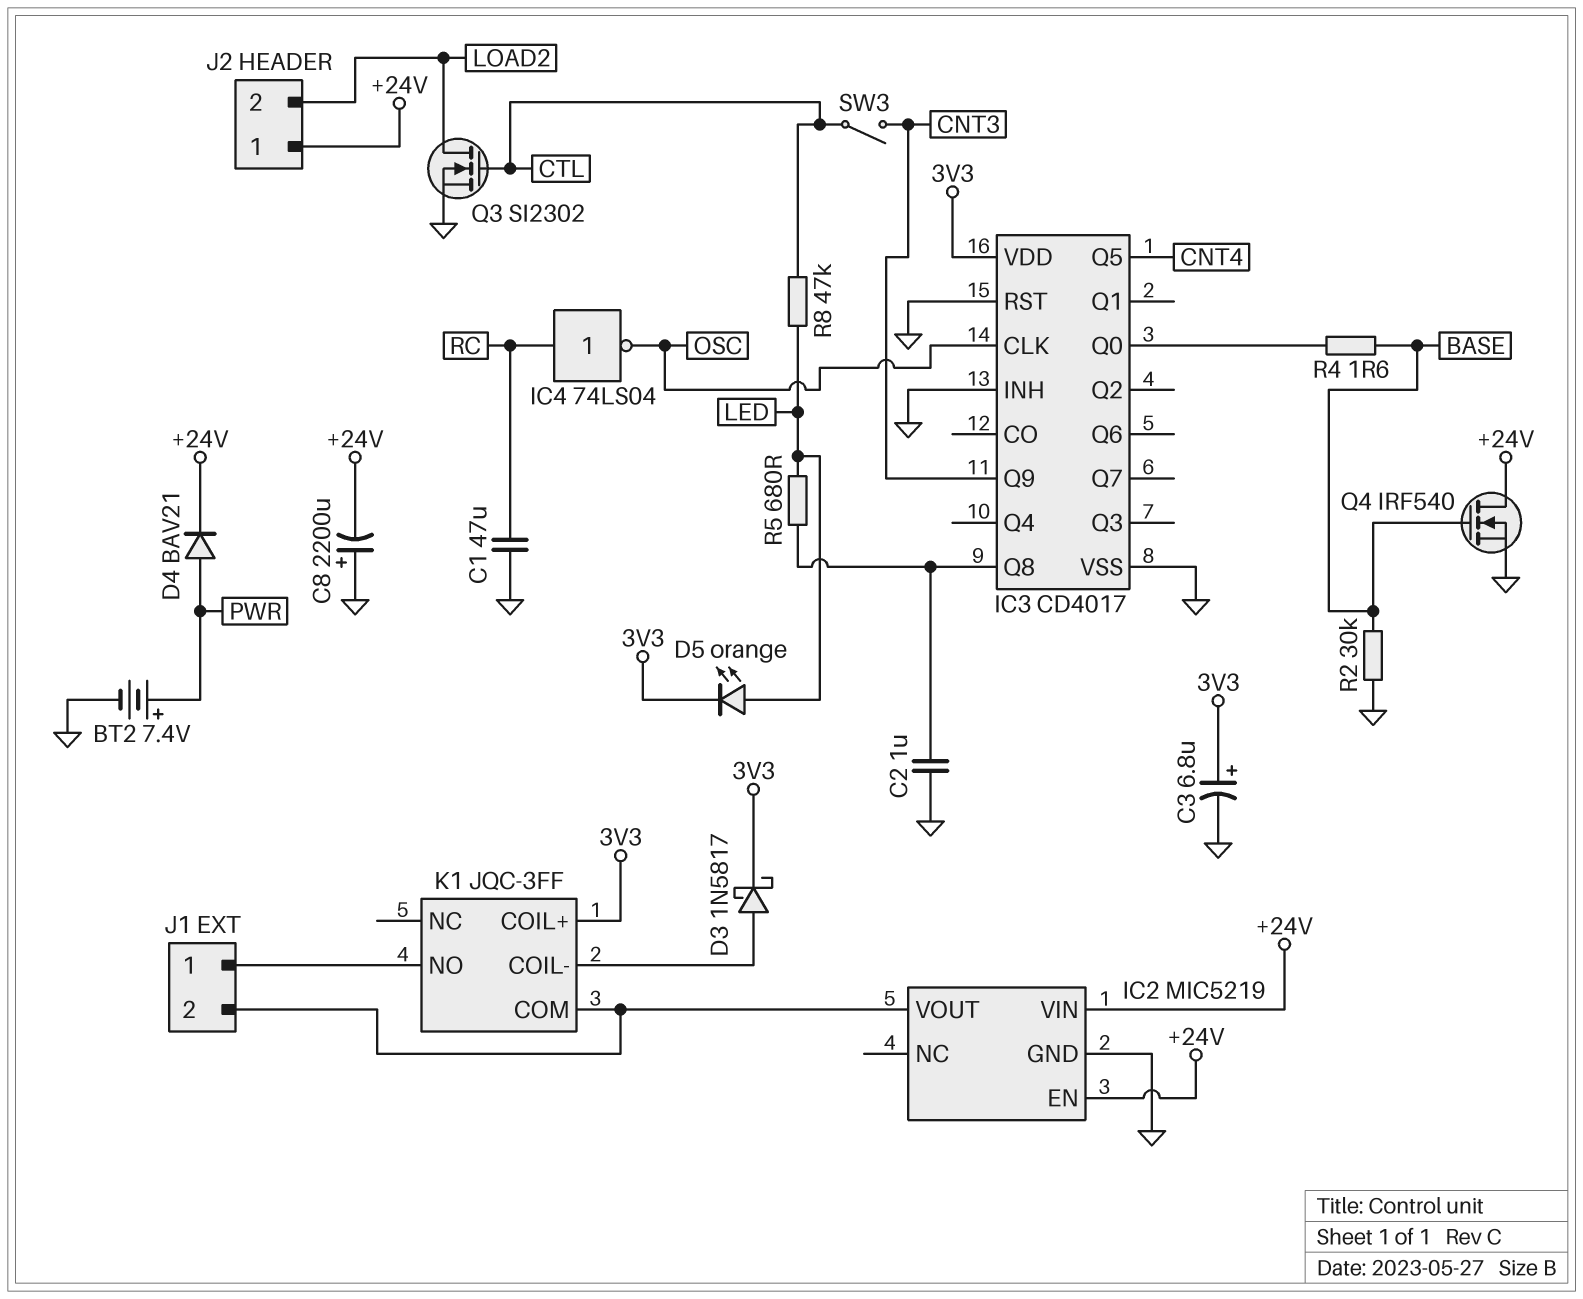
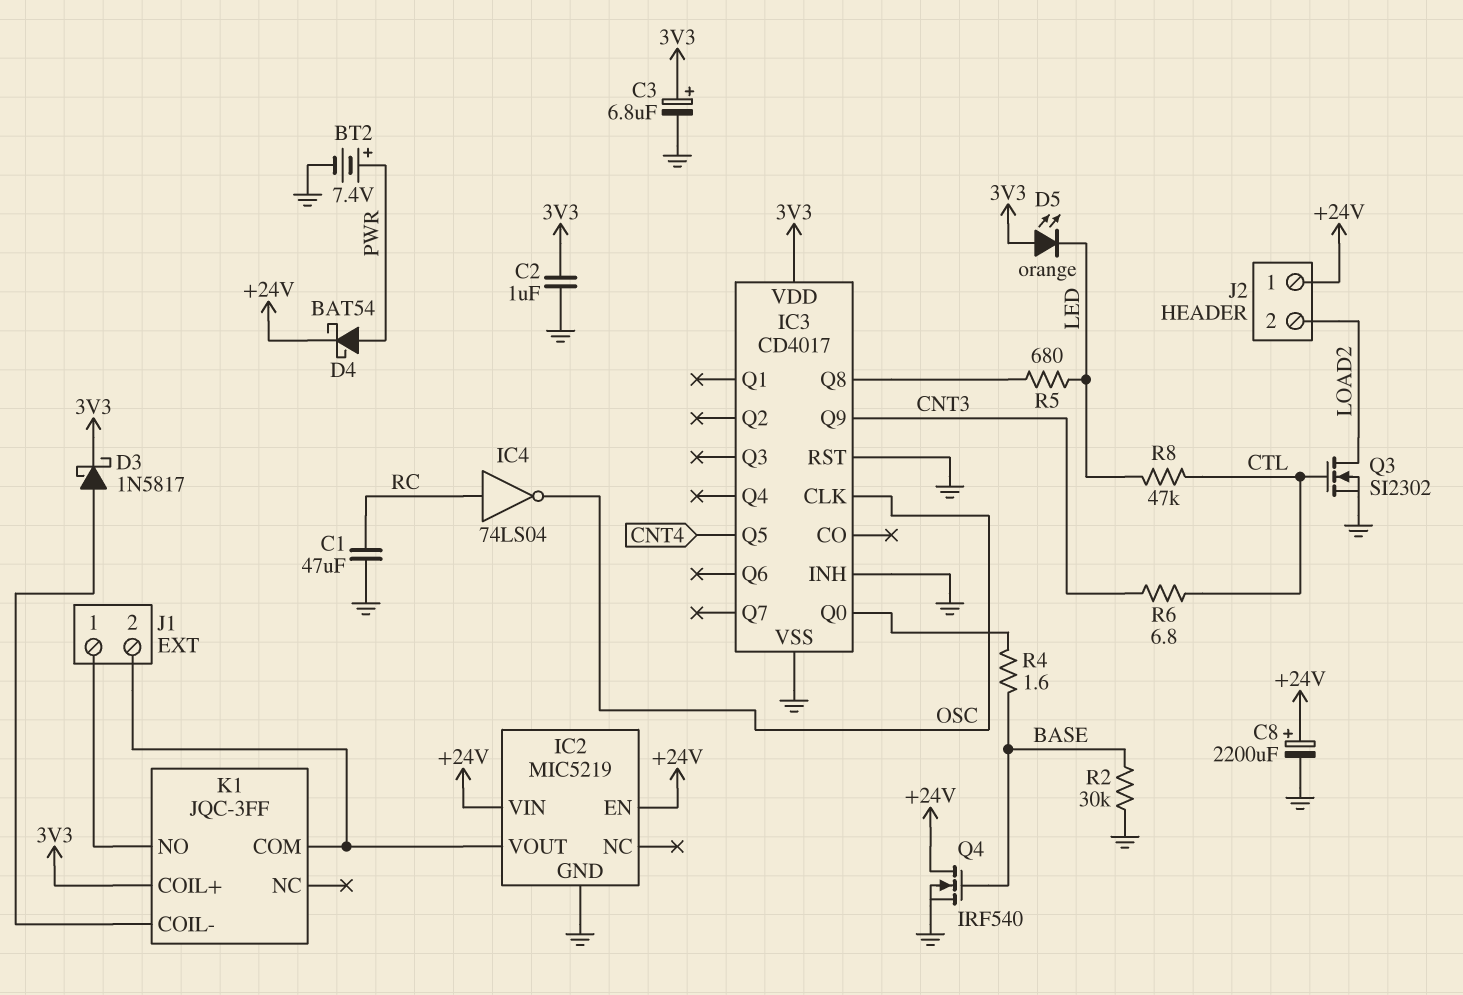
C2: 1uF (GND, IC3/Q8) -> 1uF (3V3, GND)
C8: 2200uF (plus GND, minus +24V) -> 2200uF (plus +24V, minus GND)
D4: diode BAV21 (A PWR, K +24V) -> schottky BAT54 (A PWR, K +24V)
D5: LED orange (A LED, K 3V3) -> LED orange (A 3V3, K LED)
R6: none -> 6.8 (CNT3, CTL)
SW3: switch (CNT3, CTL) -> none

